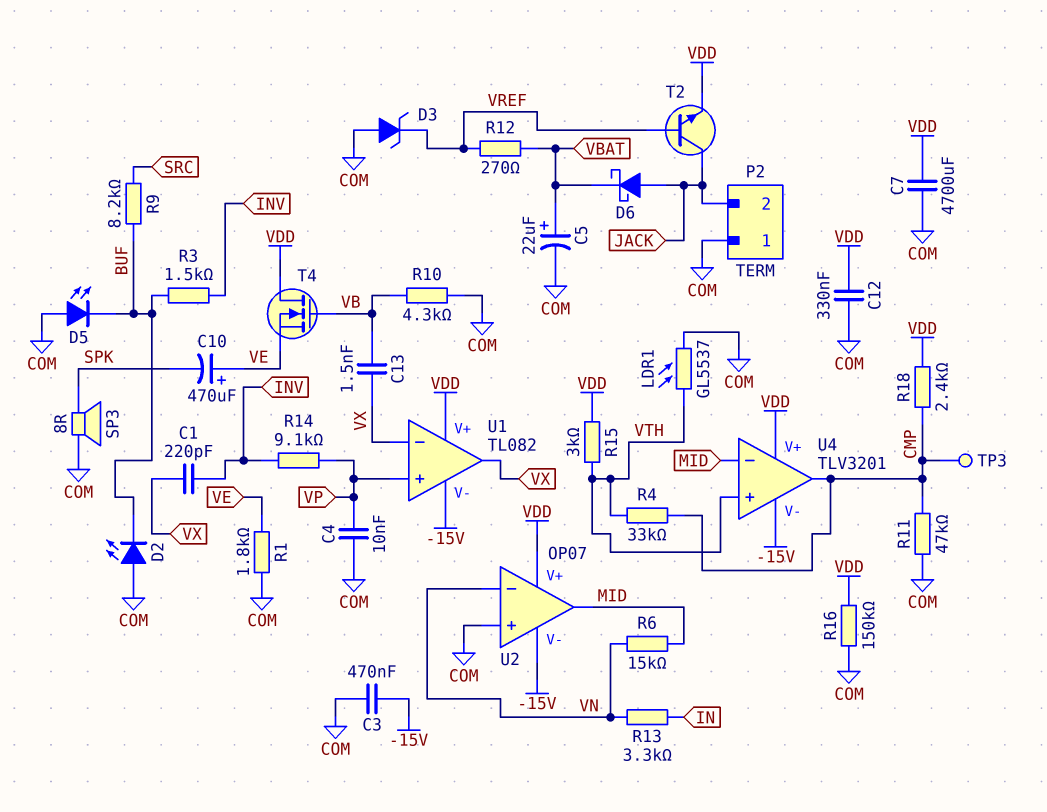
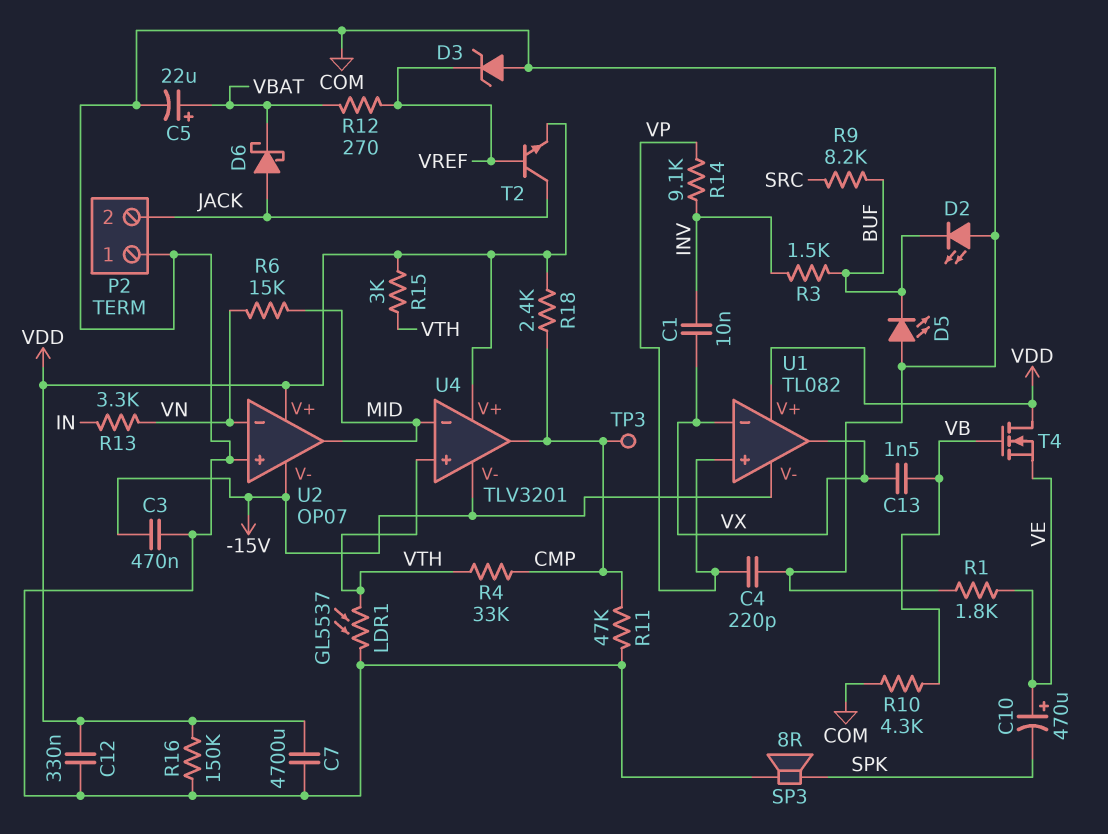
C1: 220pF (INV, VX) -> 10nF (INV, VX)
C4: 10nF (COM, VP) -> 220pF (COM, VP)

